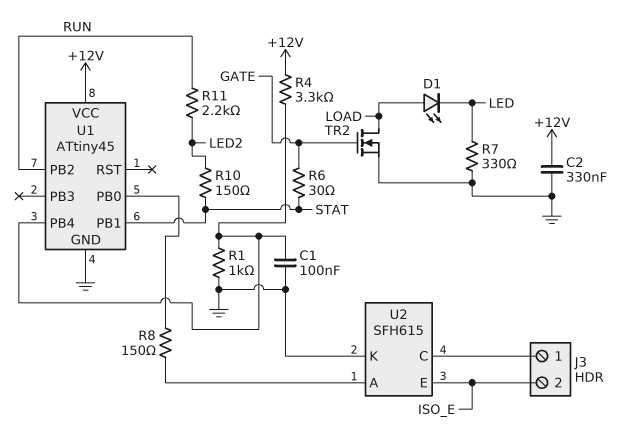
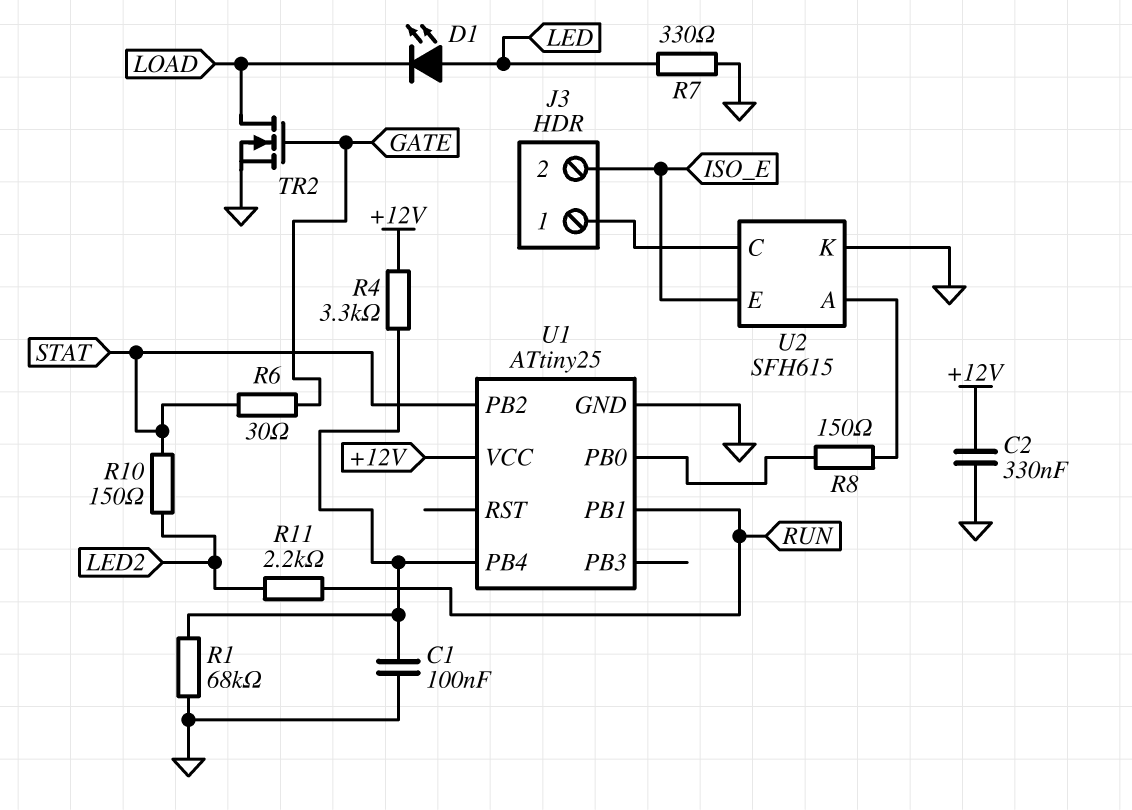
D1: LED (A LOAD, K LED) -> LED (A LED, K LOAD)
R1: 1k (GND, U1/PB4) -> 68k (GND, U1/PB4)
U1: ATtiny45 -> ATtiny25
U1 pin PB1: STAT -> RUN
U1 pin PB2: RUN -> STAT

